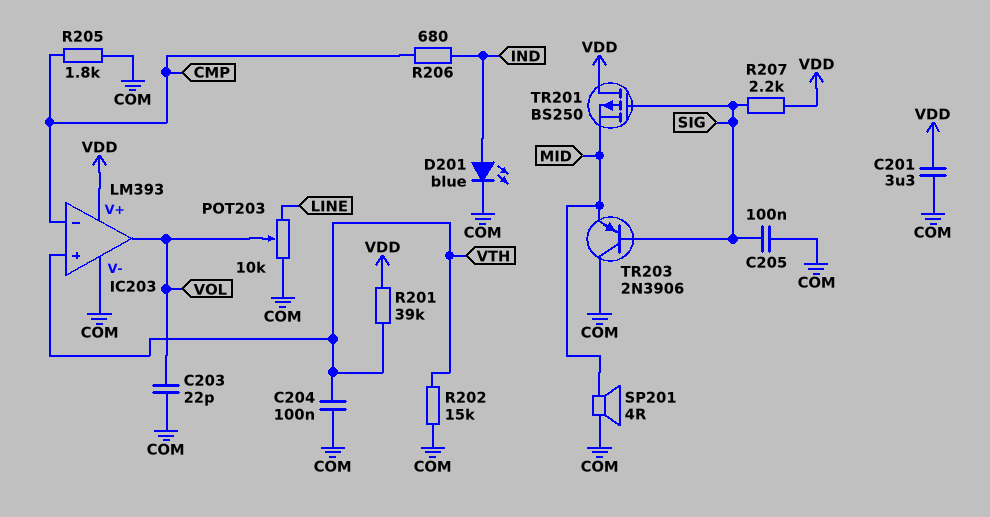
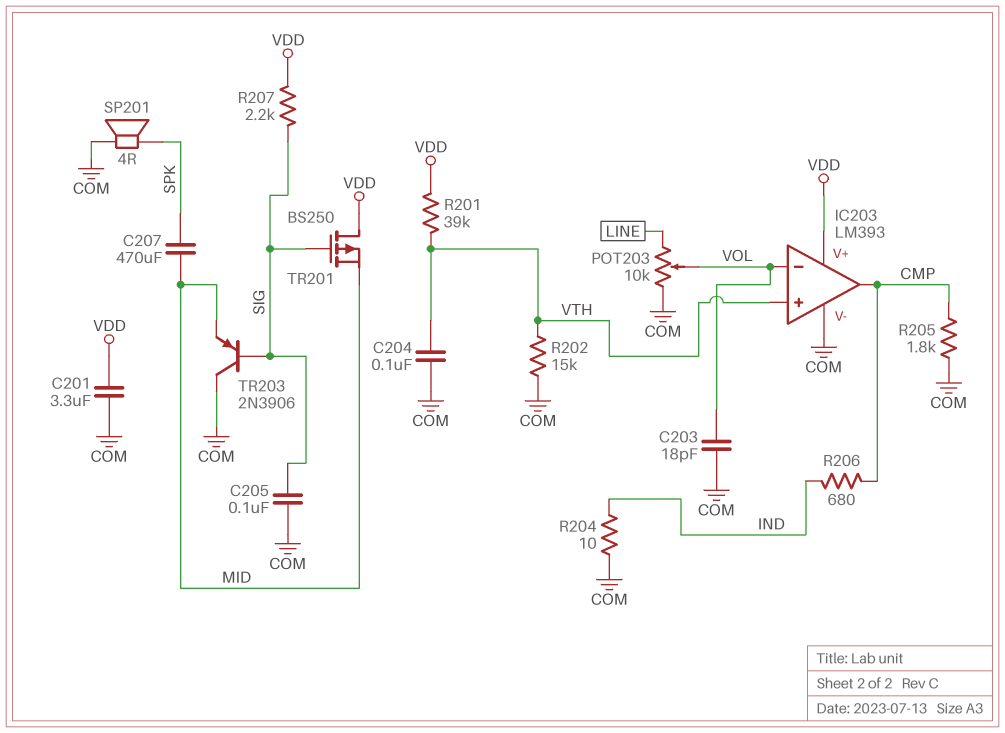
C203: 22pF (COM, VOL) -> 18pF (COM, VOL)
C207: none -> 470uF (MID, SPK)
D201: LED blue (A IND, K COM) -> none
IC203 pin in-: CMP -> VOL
IC203 pin out: VOL -> CMP
R204: none -> 10 (COM, IND)
SP201: speaker 4R (COM, MID) -> speaker 4R (COM, SPK)

